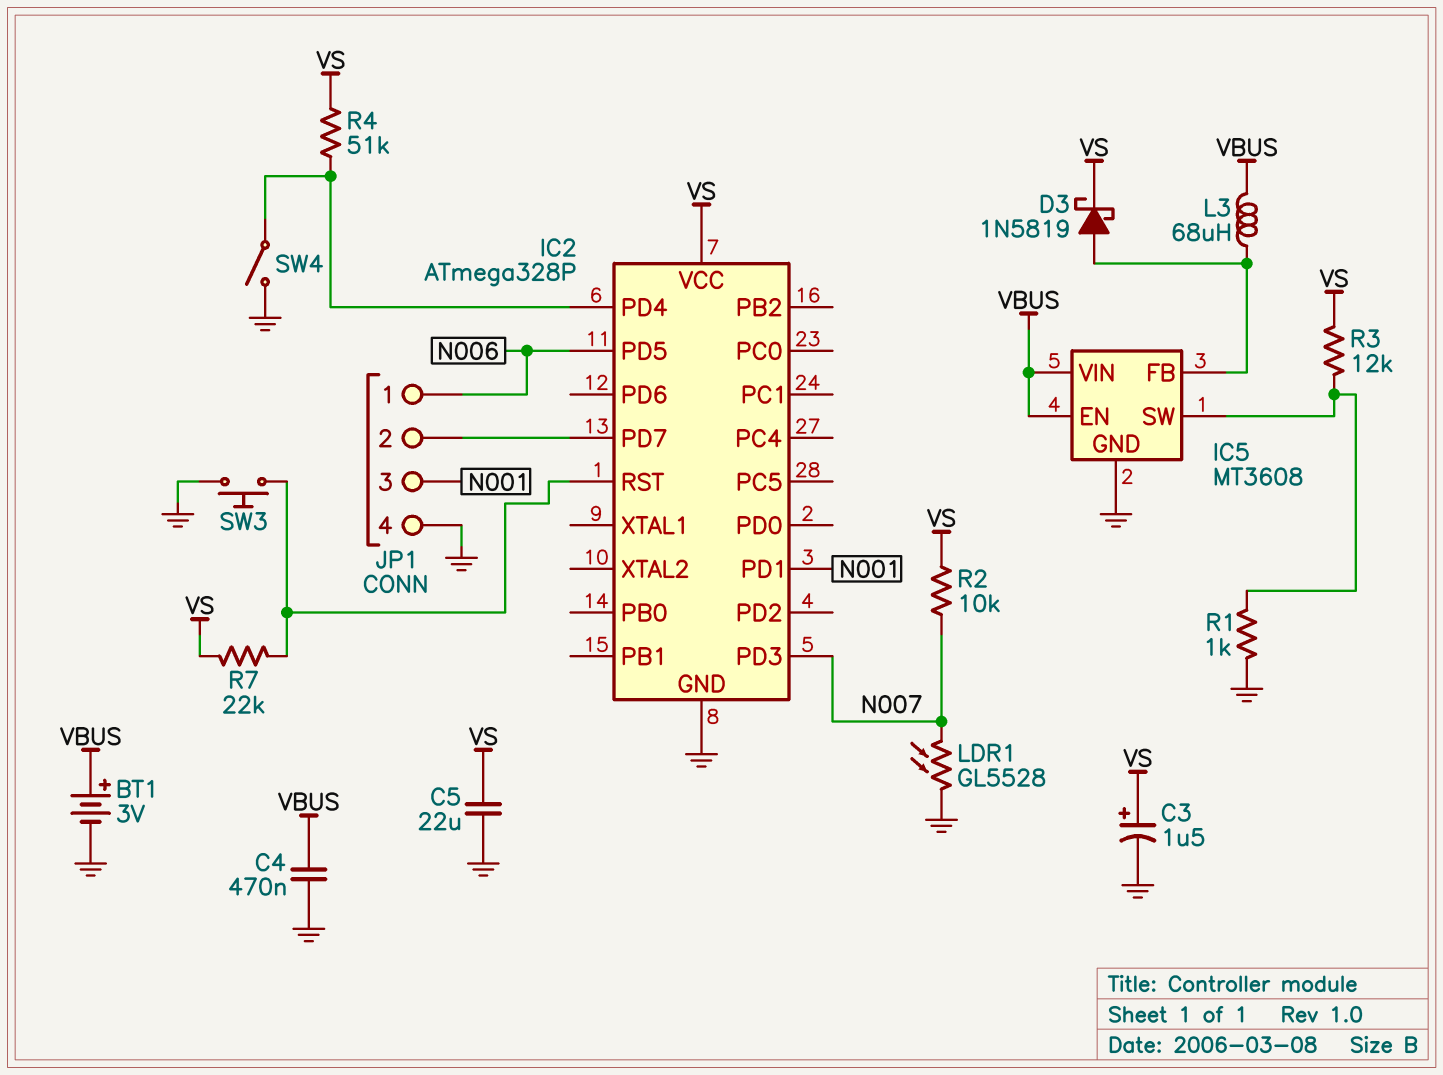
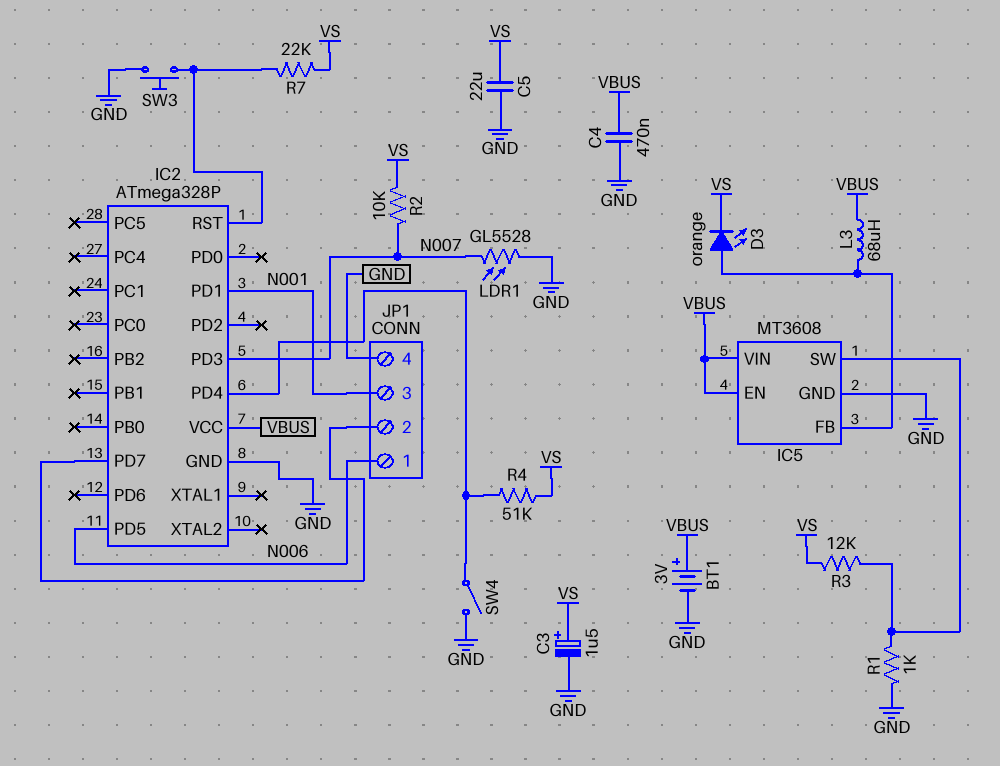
D3: schottky 1N5819 (A IC5/FB, K VS) -> LED orange (A IC5/FB, K VS)
IC2 pin VCC: VS -> VBUS

